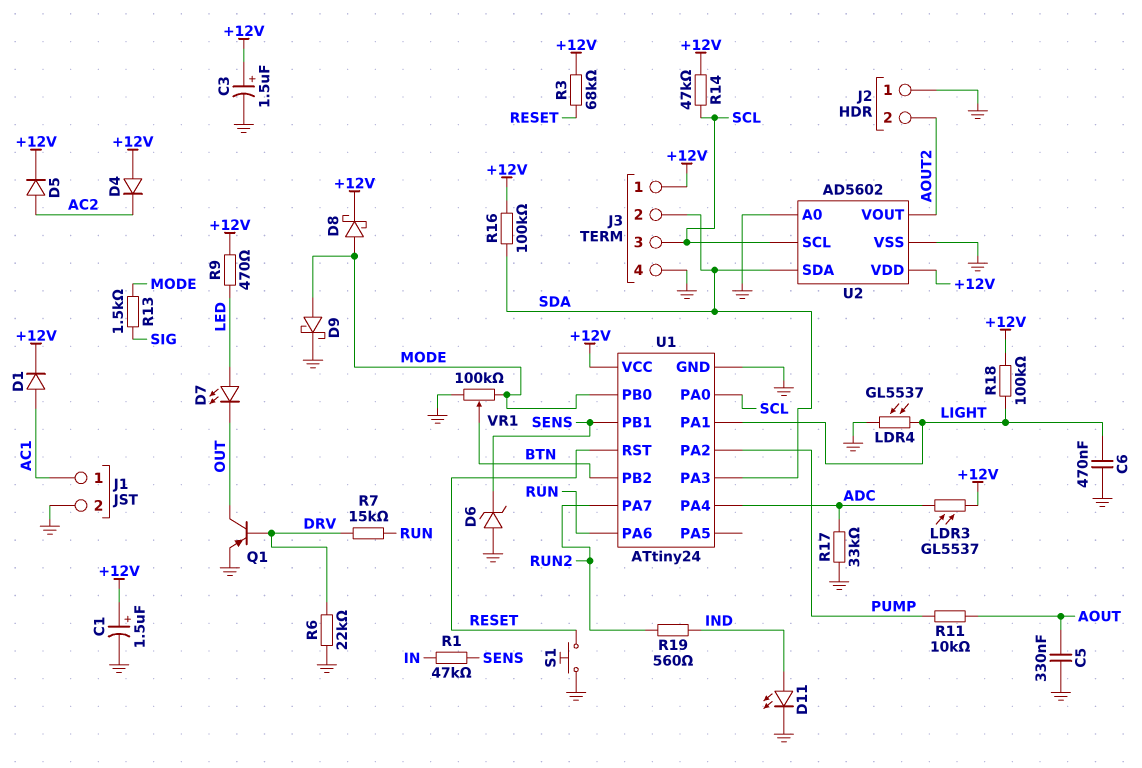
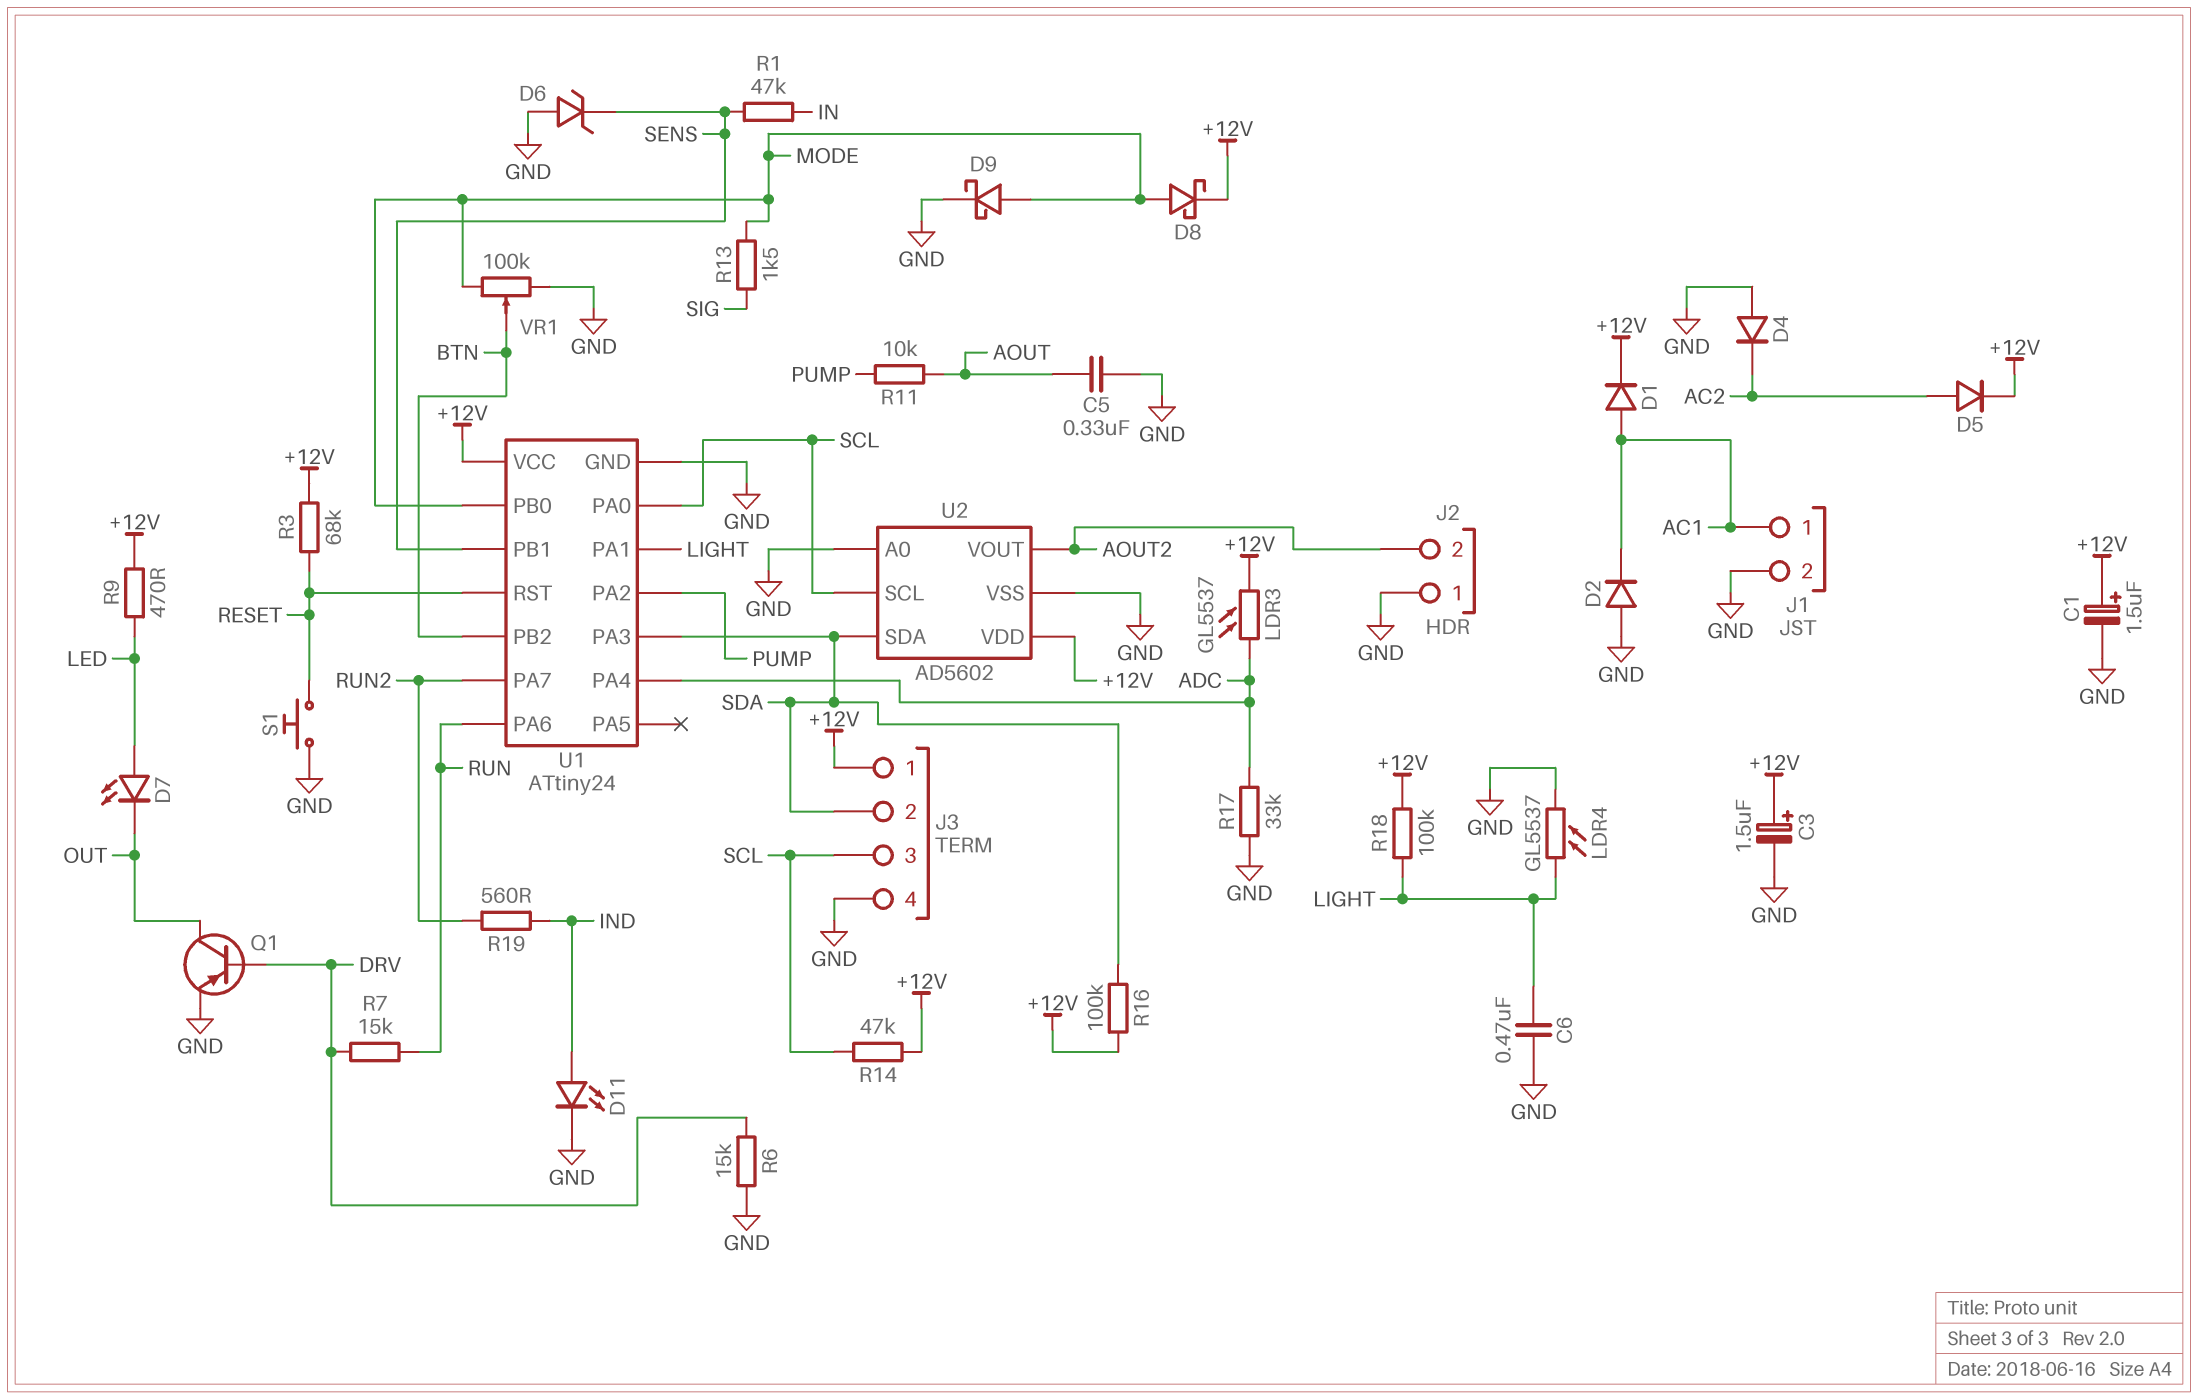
D2: none -> diode (A GND, K AC1)
D4: diode (A +12V, K AC2) -> diode (A GND, K AC2)
R6: 22k (DRV, GND) -> 15k (DRV, GND)

